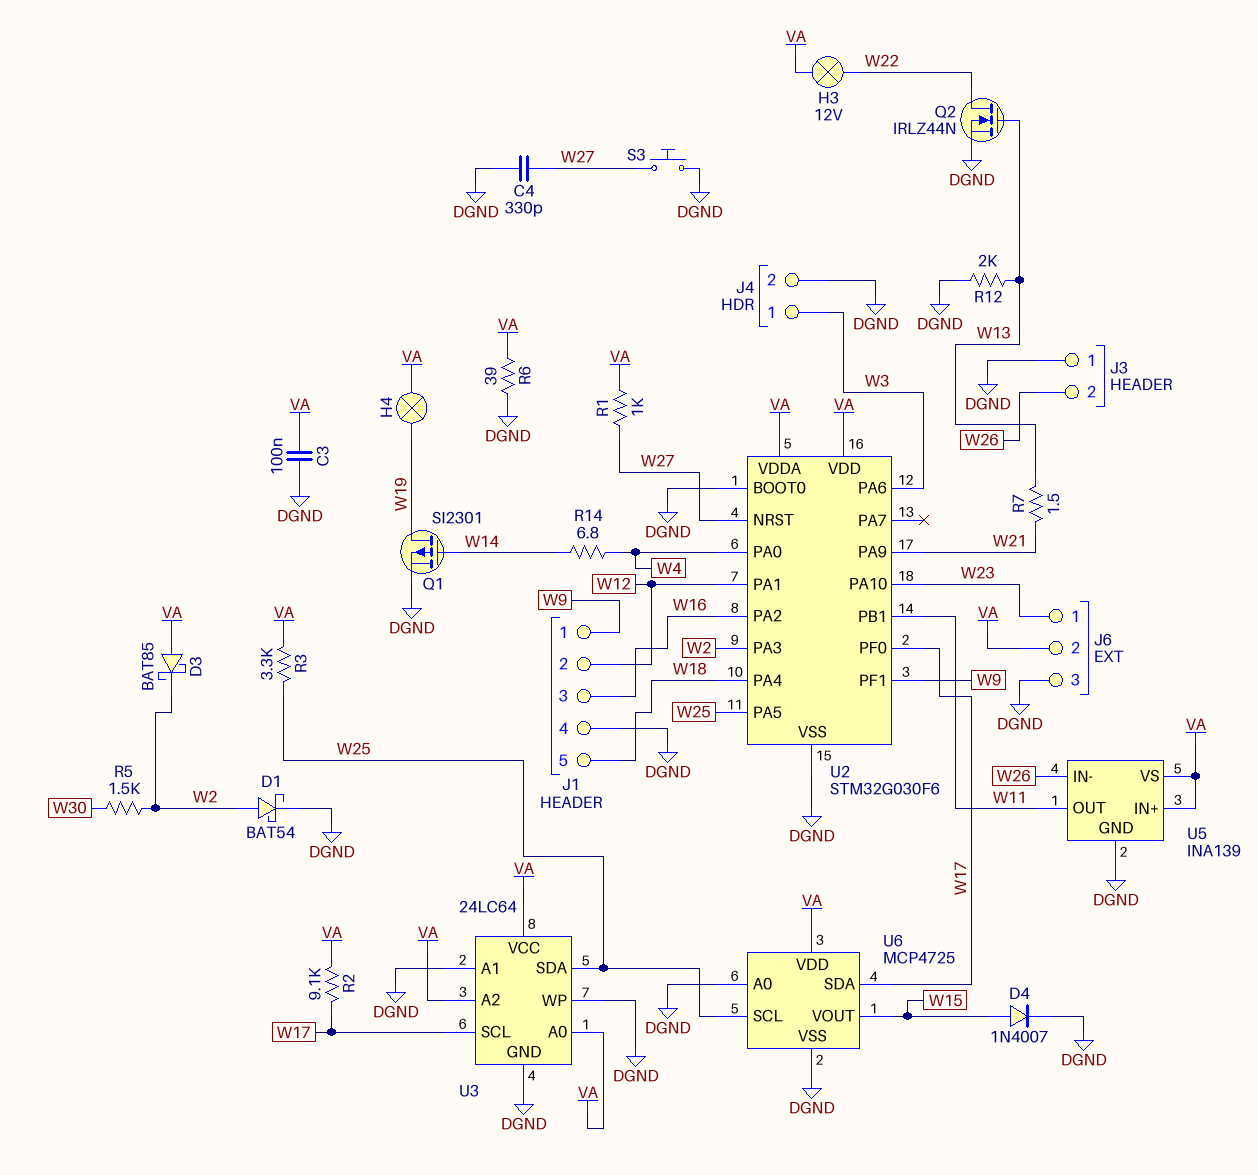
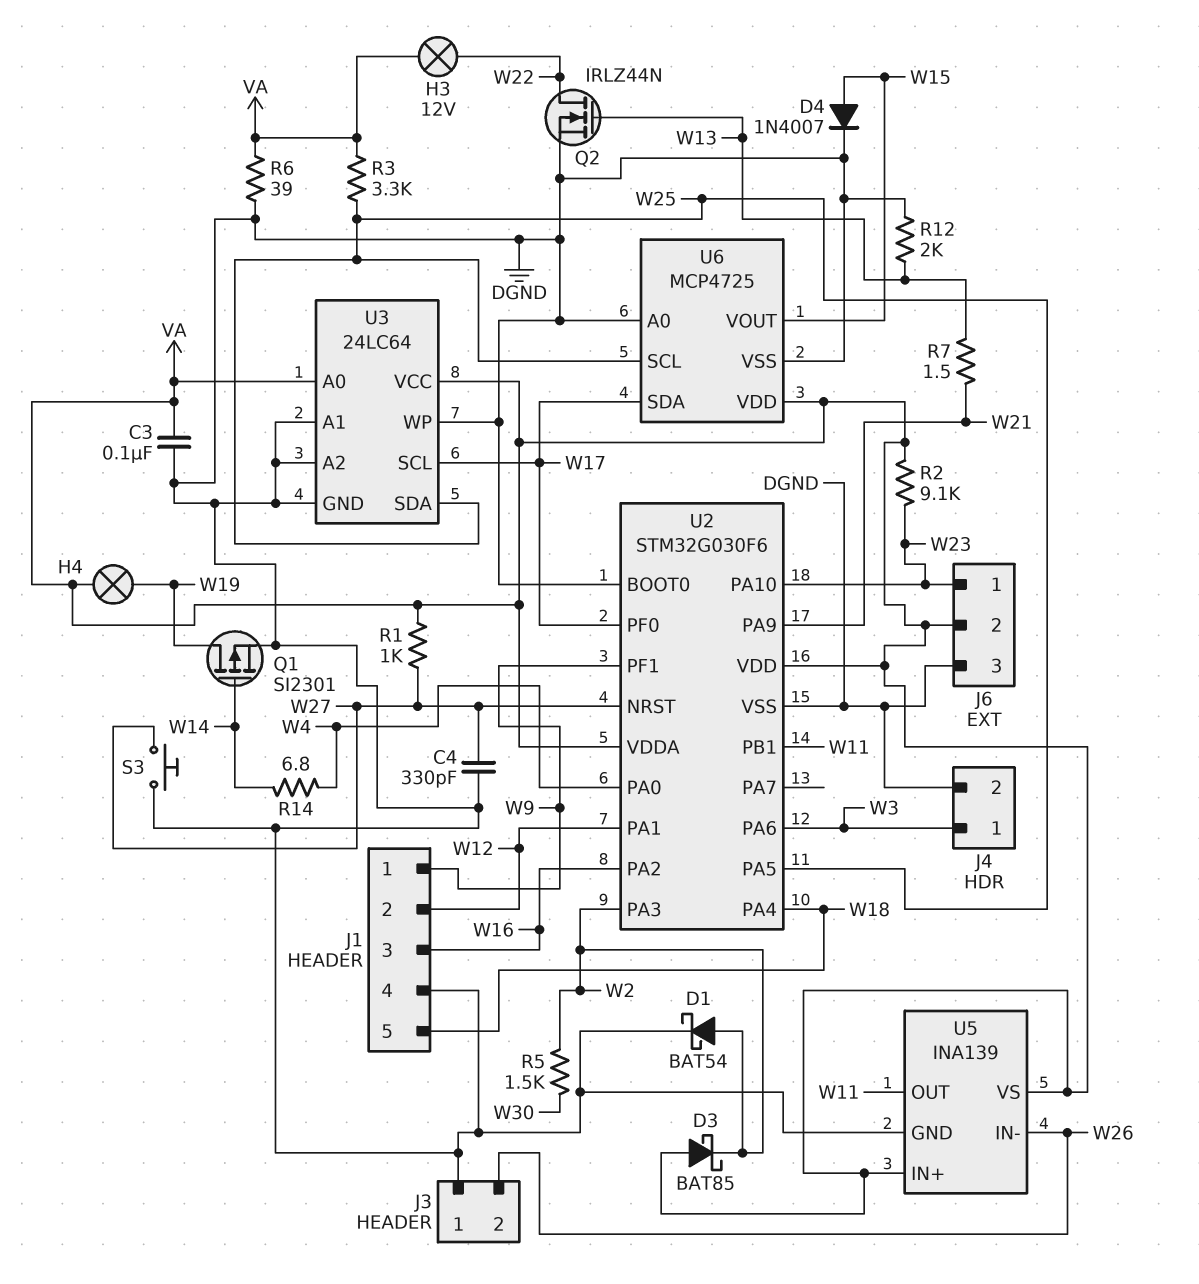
R2: 9.1k (VA, W17) -> 9.1k (VA, W23)
U3 pin A2: VA -> DGND

